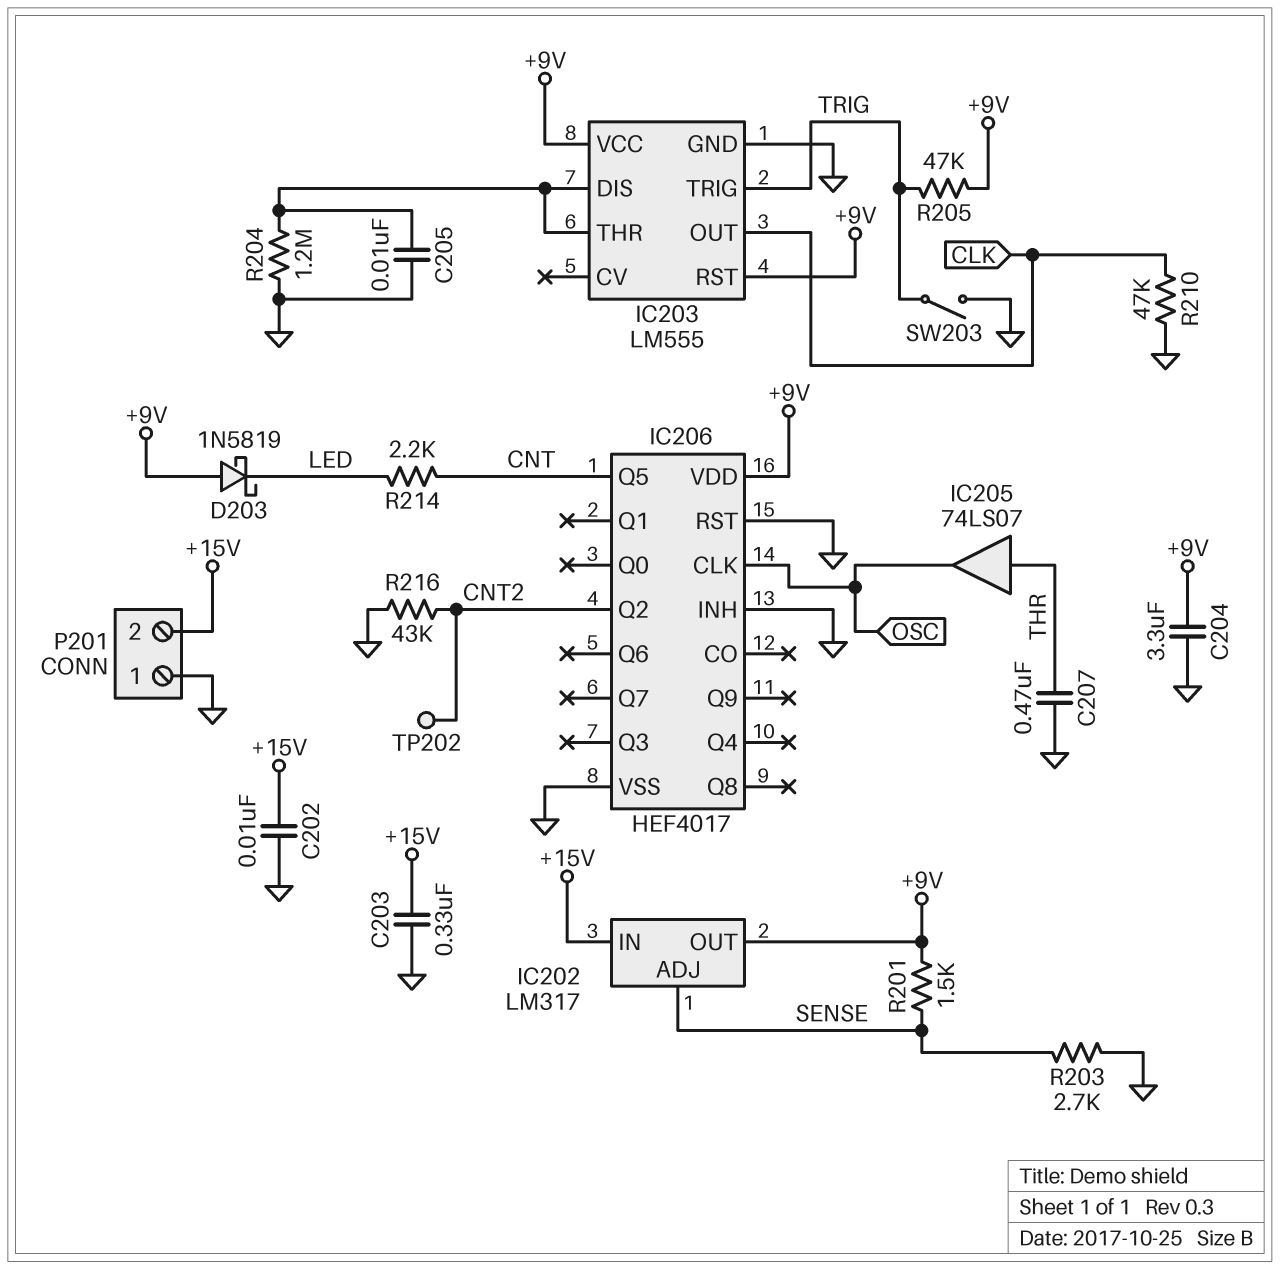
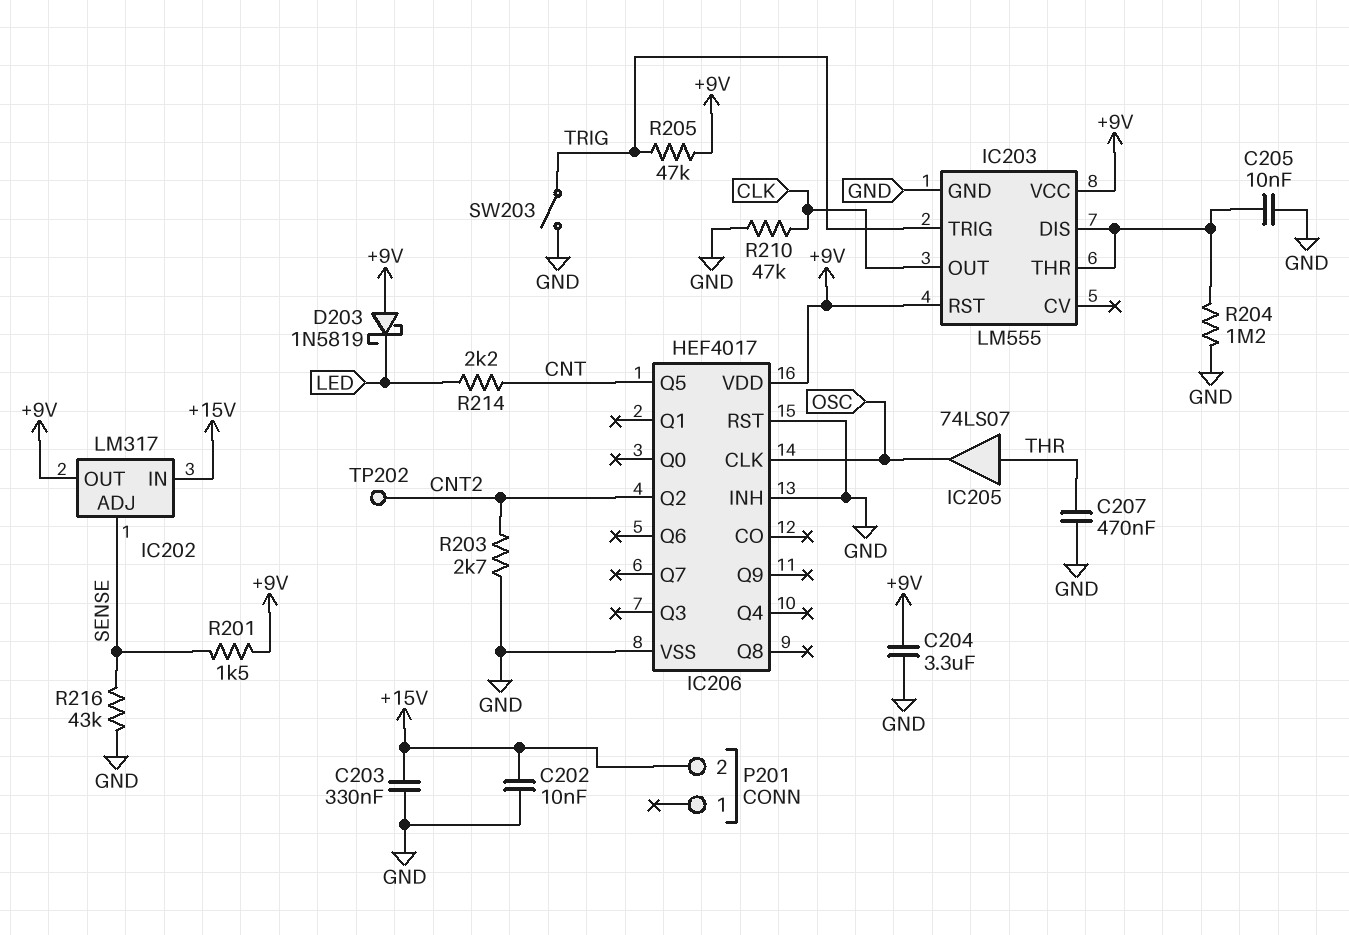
P201 pin 1: GND -> none
R203: 2.7k (GND, SENSE) -> 2.7k (CNT2, GND)
R216: 43k (CNT2, GND) -> 43k (GND, SENSE)

